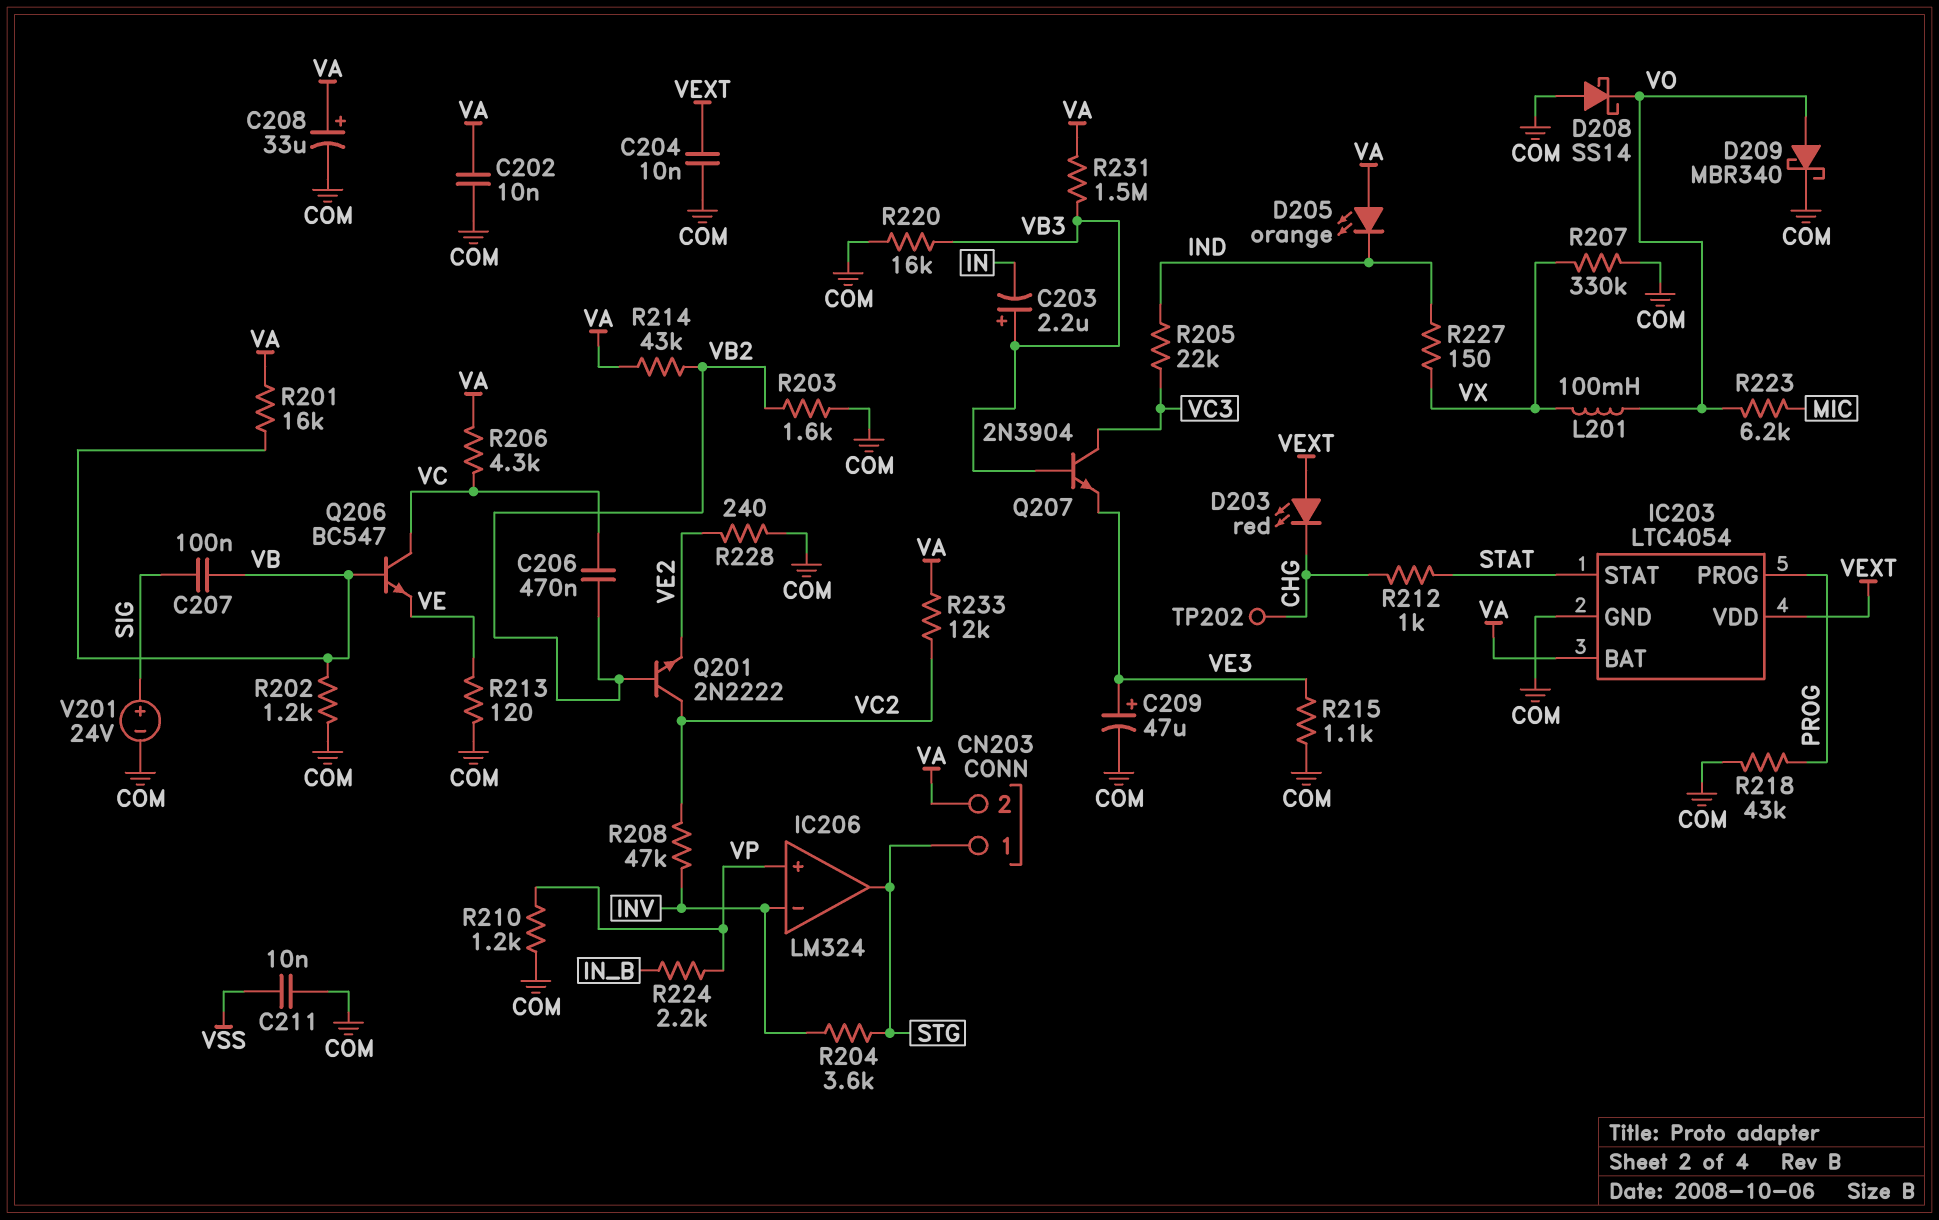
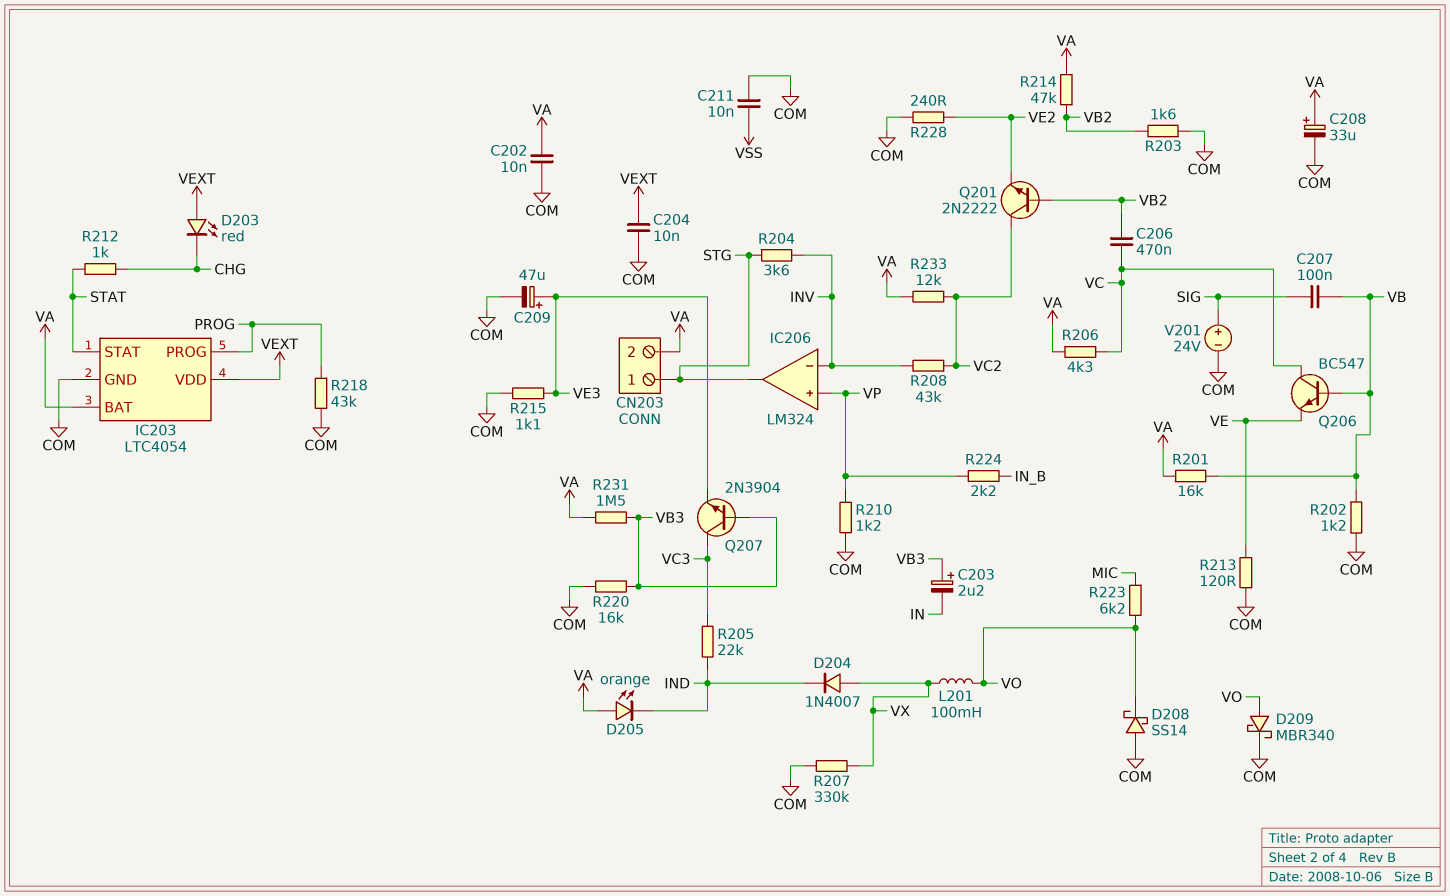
D204: none -> diode 1N4007 (A VX, K IND)
R208: 47k (INV, VC2) -> 43k (INV, VC2)
R214: 43k (VA, VB2) -> 47k (VA, VB2)
R227: 150 (IND, VX) -> none
TP202: test point (CHG) -> none

